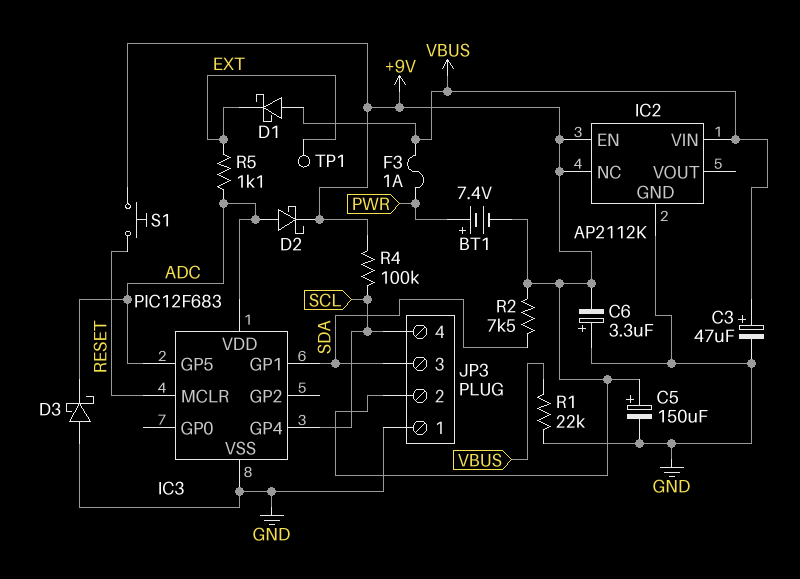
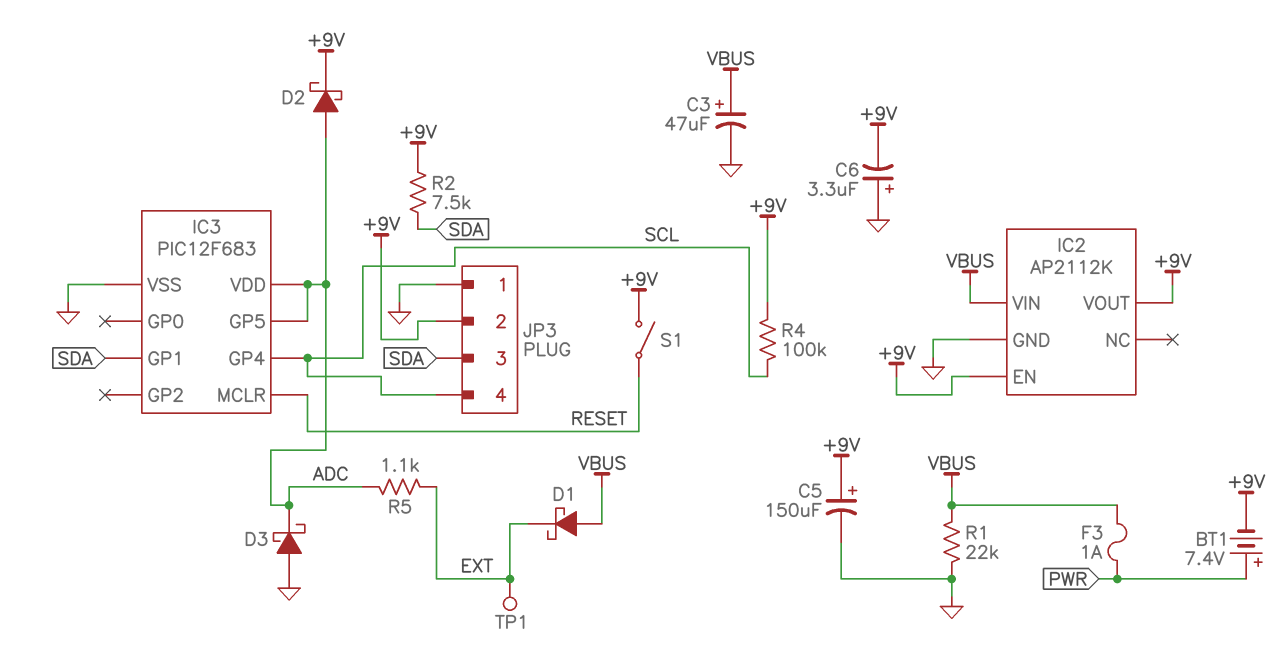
IC2 pin NC: +9V -> none
IC2 pin VOUT: none -> +9V
S1: button (+9V, RESET) -> switch (+9V, RESET)

